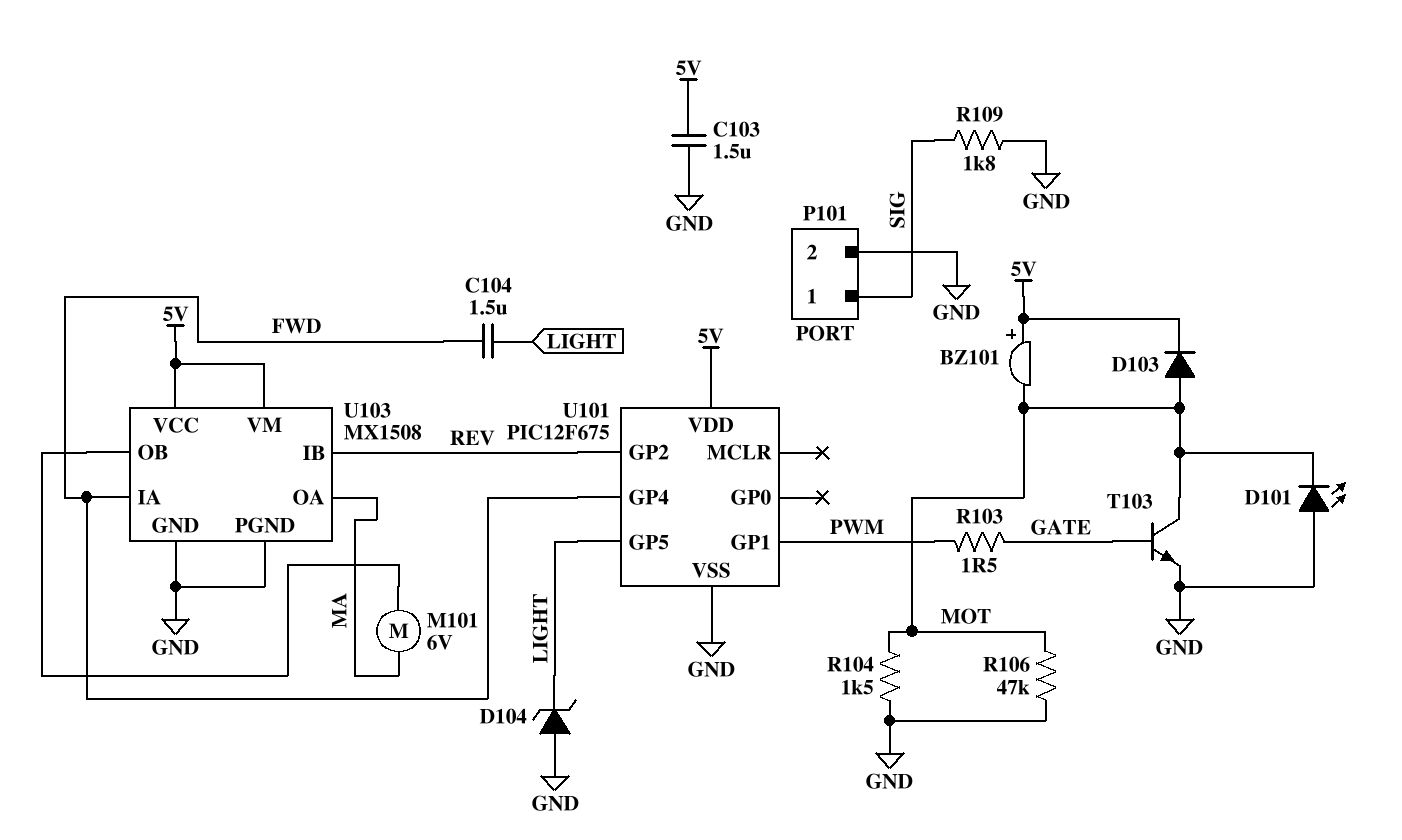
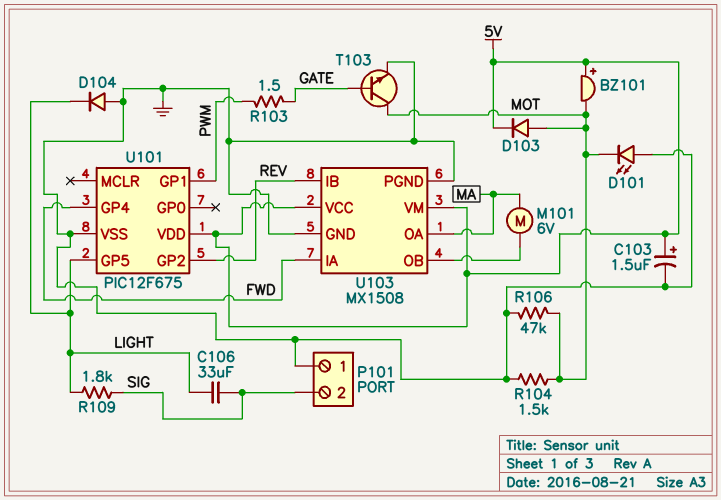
C103: 1.5uF (5V, GND) -> 1.5uF (plus 5V, minus GND)
C104: 1.5uF (FWD, LIGHT) -> none
C106: none -> 33uF (LIGHT, SIG)
D104: zener (A GND, K LIGHT) -> diode (A GND, K LIGHT)
P101 pin 1: SIG -> GND
P101 pin 2: GND -> SIG
R109: 1.8k (GND, SIG) -> 1.8k (LIGHT, SIG)

